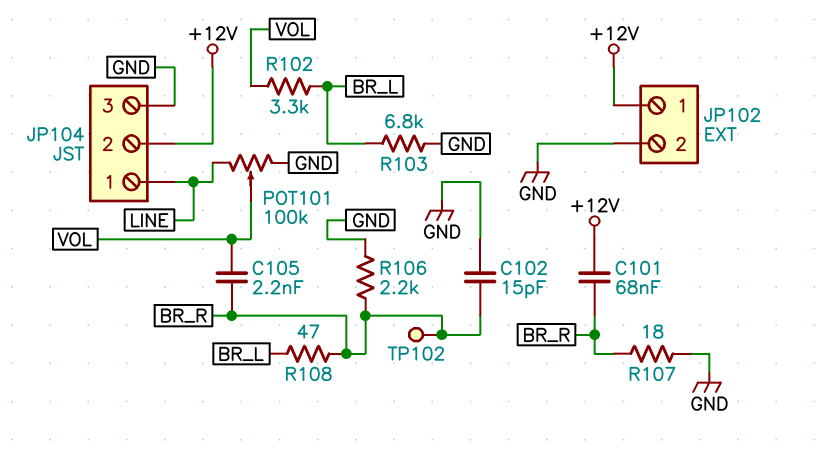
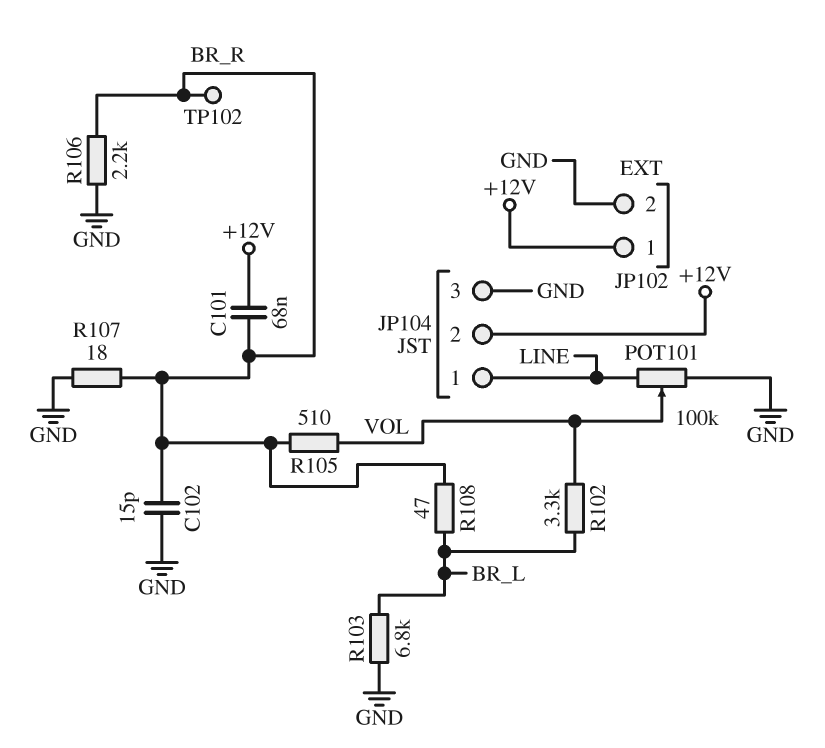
C105: 2.2nF (BR_R, VOL) -> none
R105: none -> 510 (BR_R, VOL)

